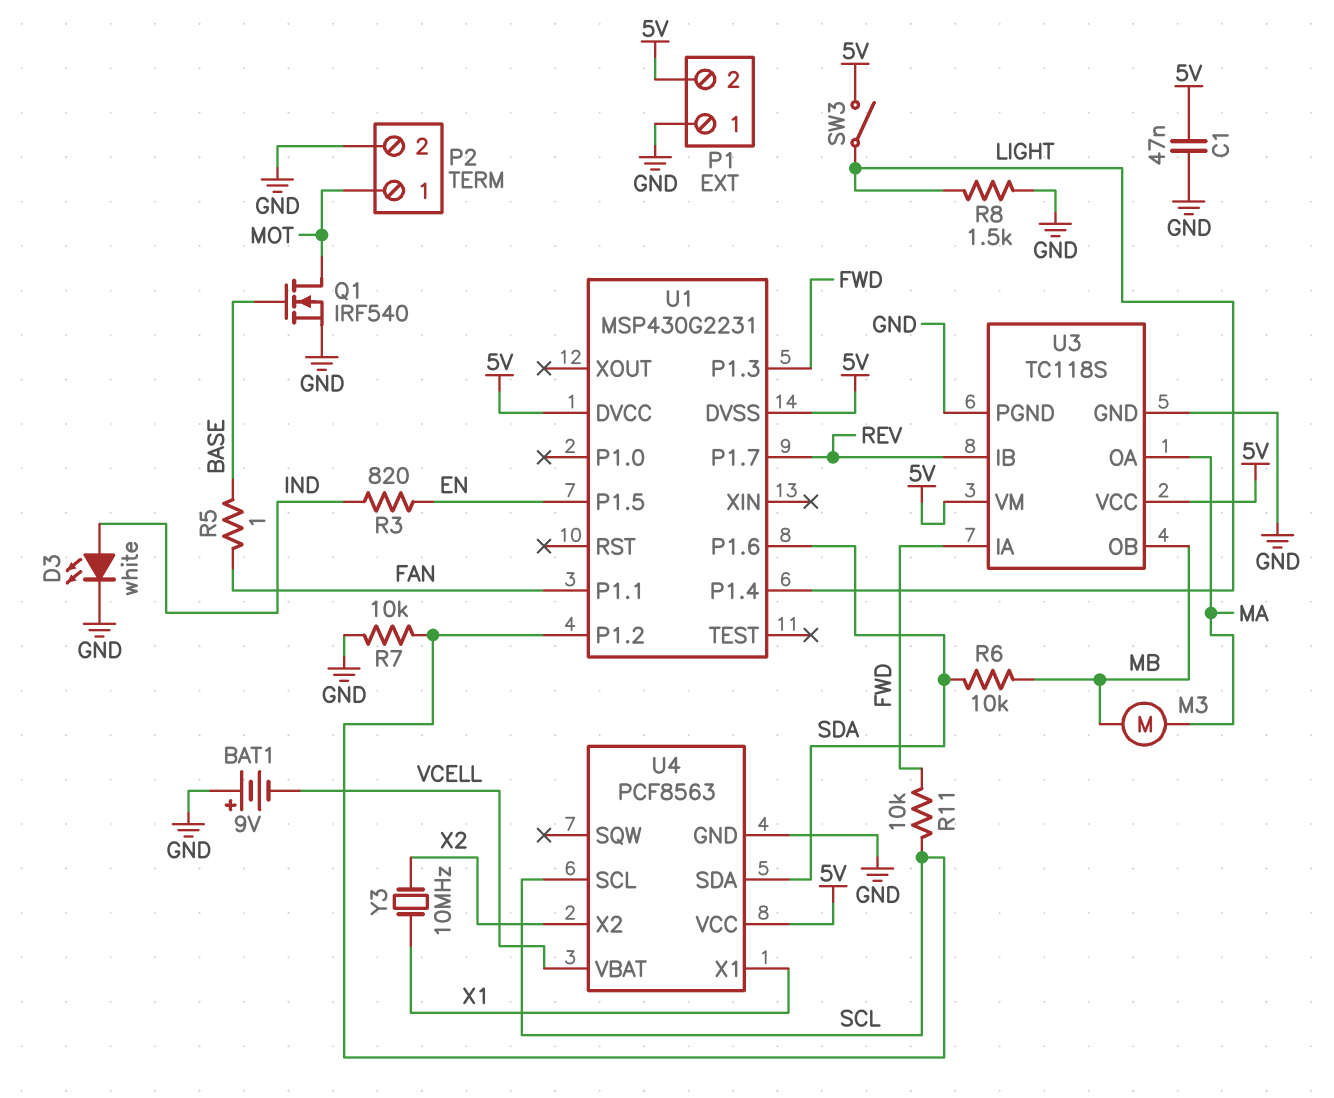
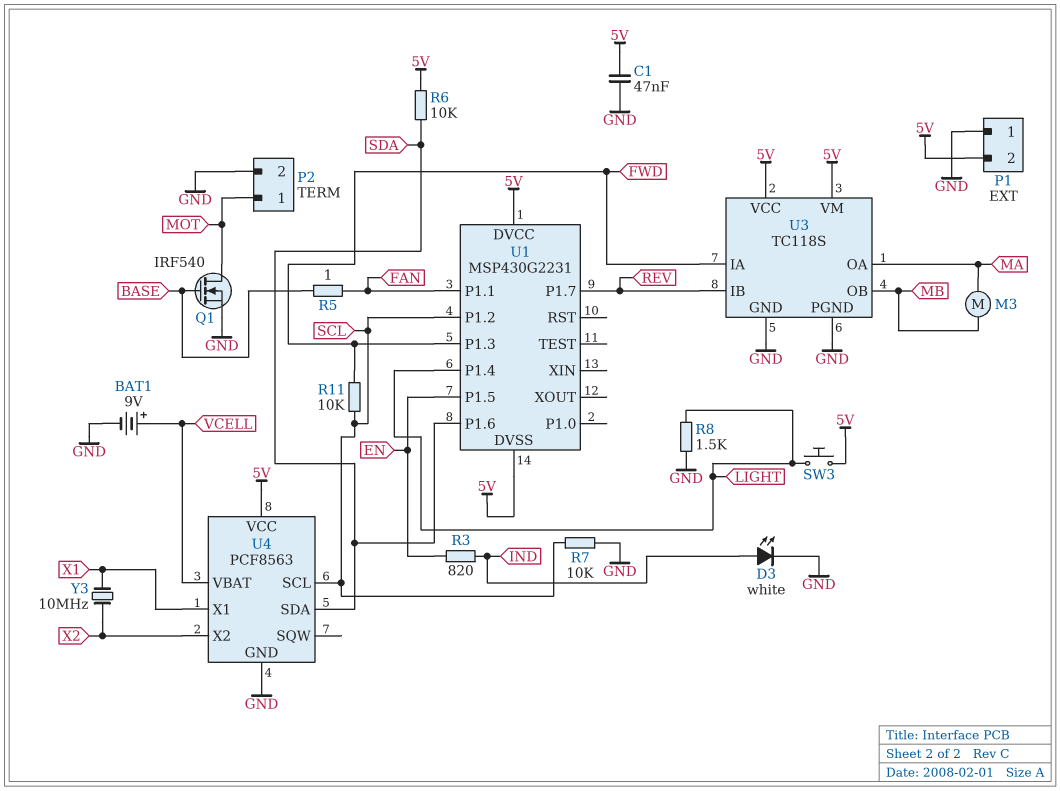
BAT1: 9V (plus GND, minus VCELL) -> 9V (plus VCELL, minus GND)
R6: 10k (MB, SDA) -> 10k (5V, SDA)
SW3: switch (5V, LIGHT) -> button (5V, LIGHT)

